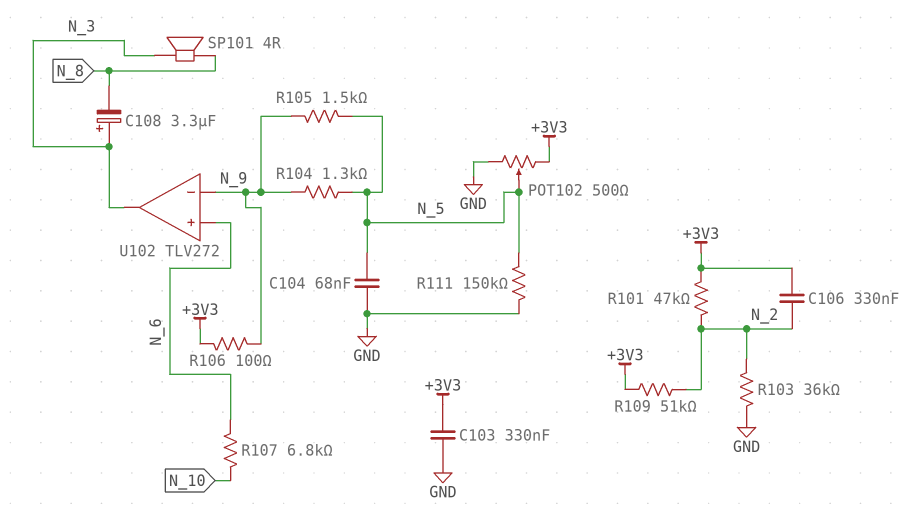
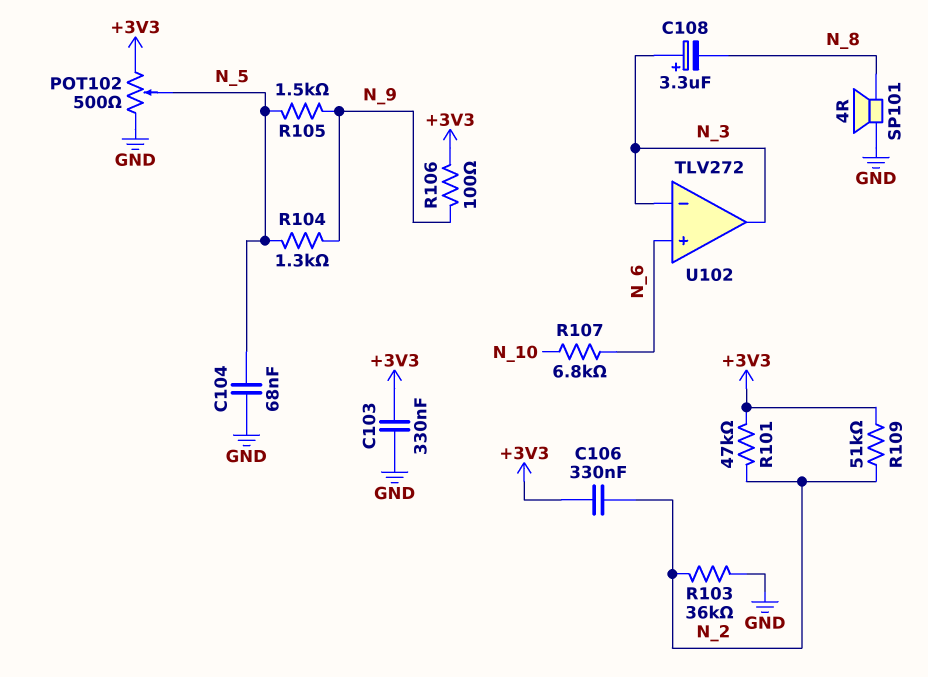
R111: 150k (GND, N_5) -> none
SP101: speaker 4R (N_3, N_8) -> speaker 4R (GND, N_8)
U102 pin in-: N_9 -> N_3

